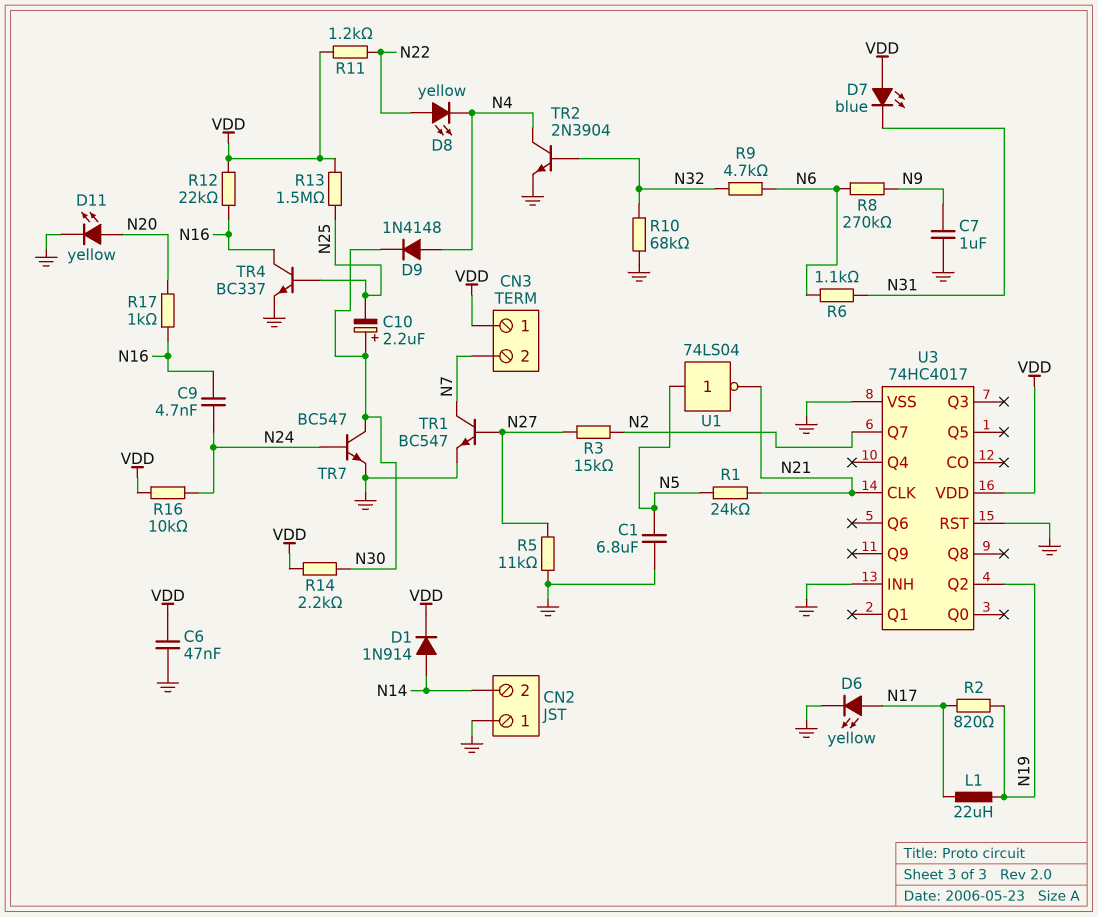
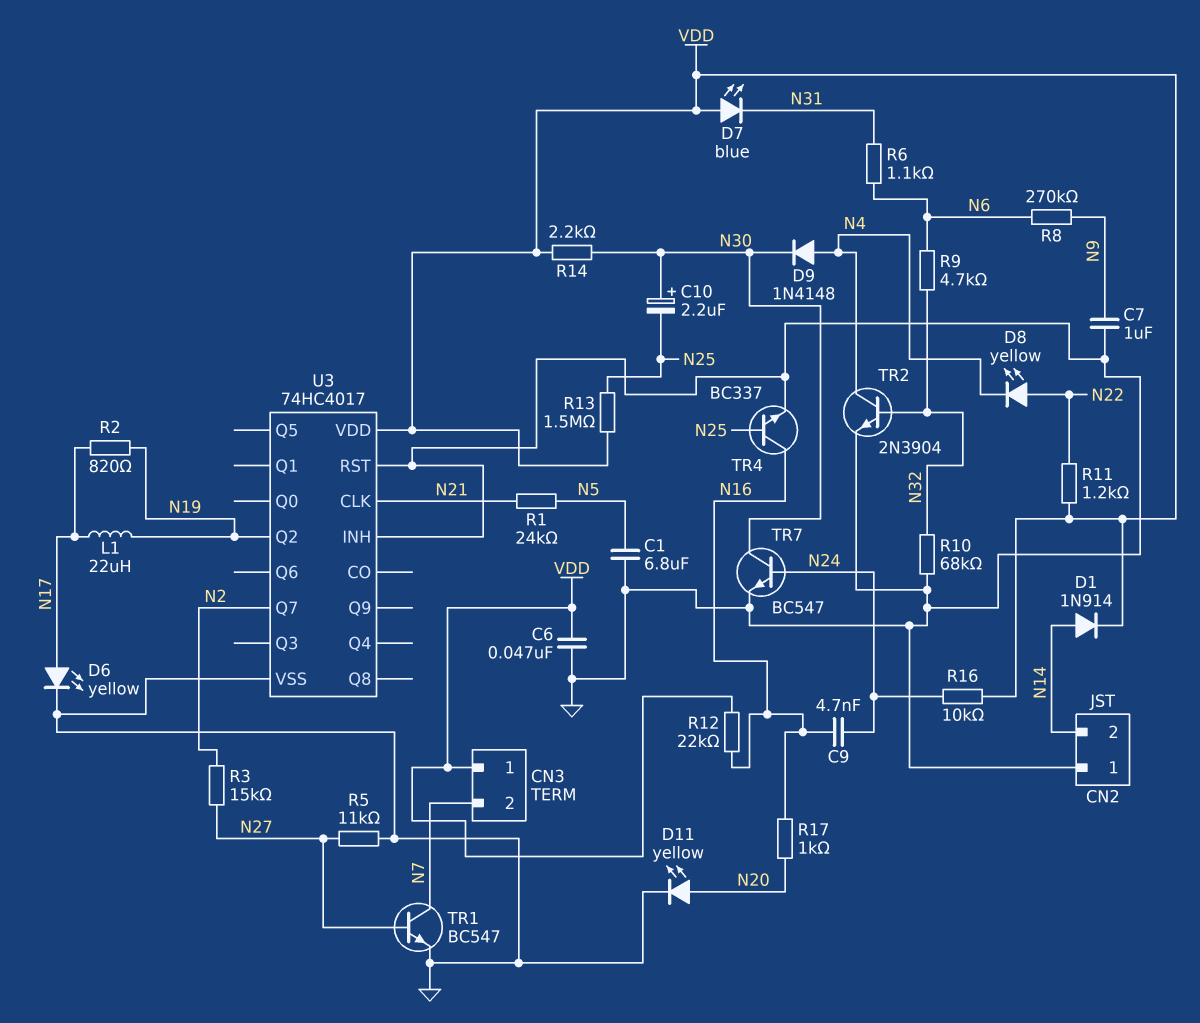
U1: NOT 74LS04 (in N5, out N21) -> none

